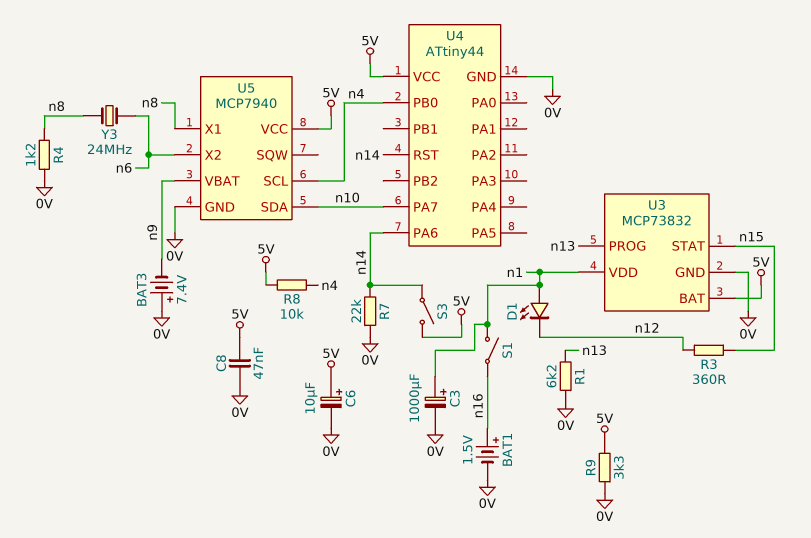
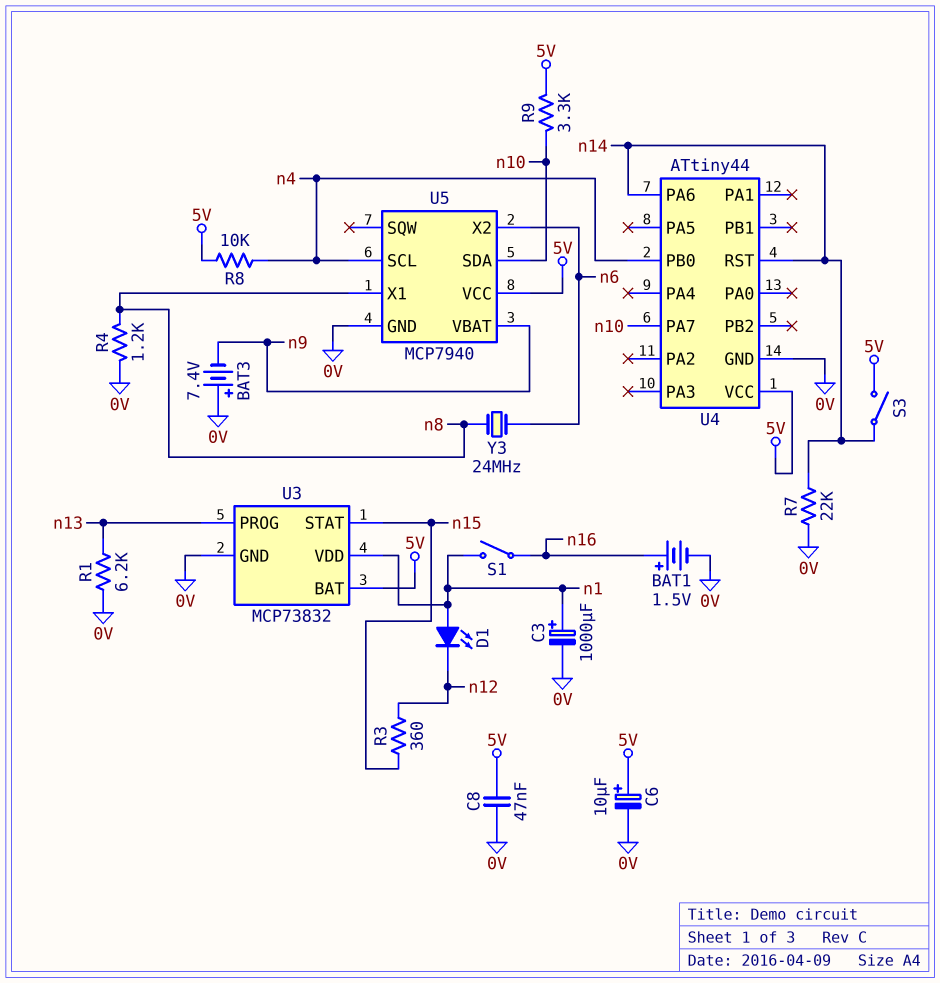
R9: 3.3k (0V, 5V) -> 3.3k (5V, n10)

